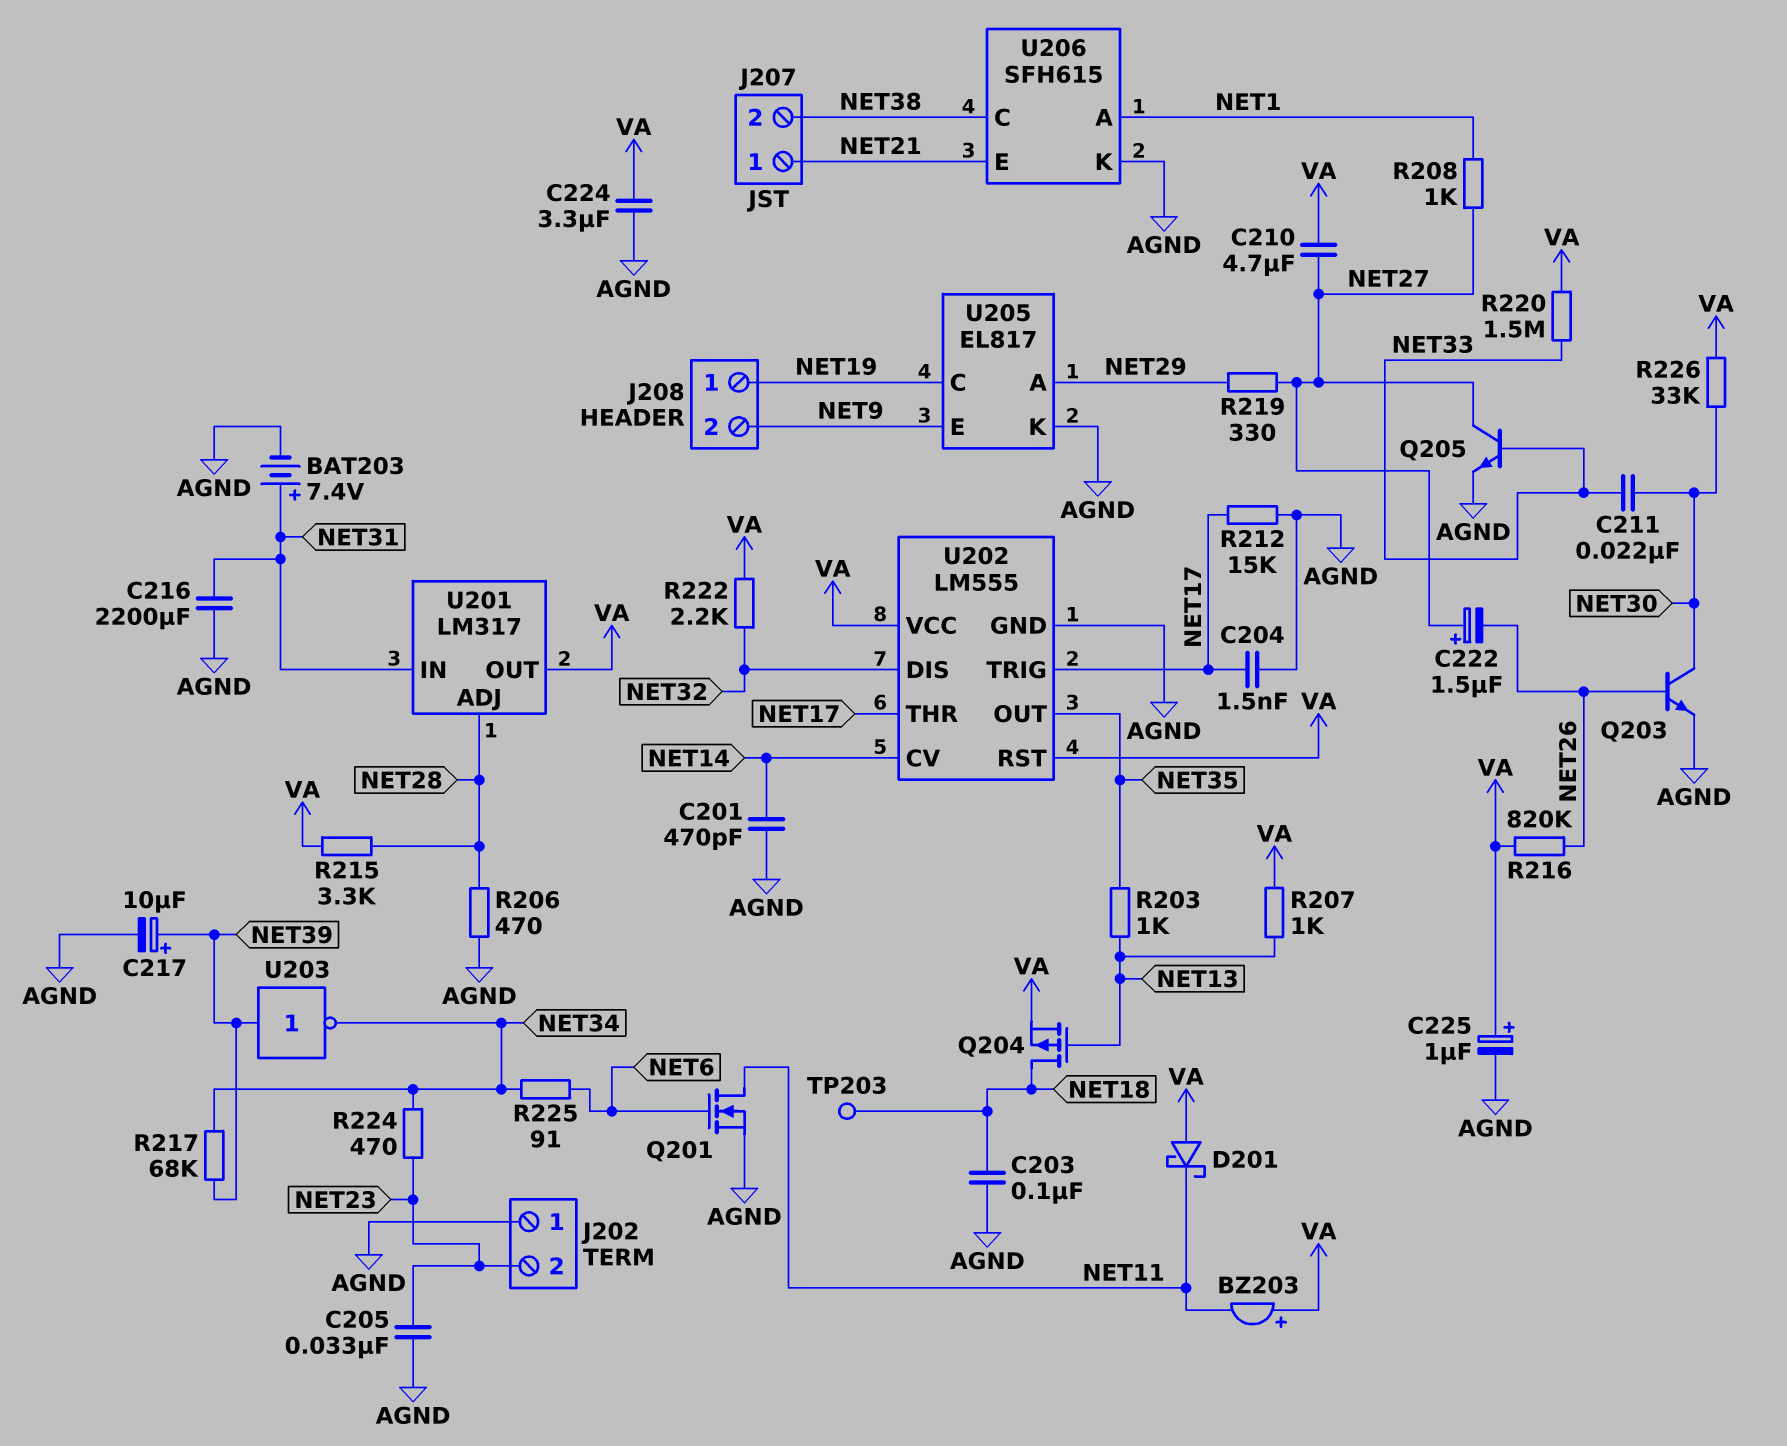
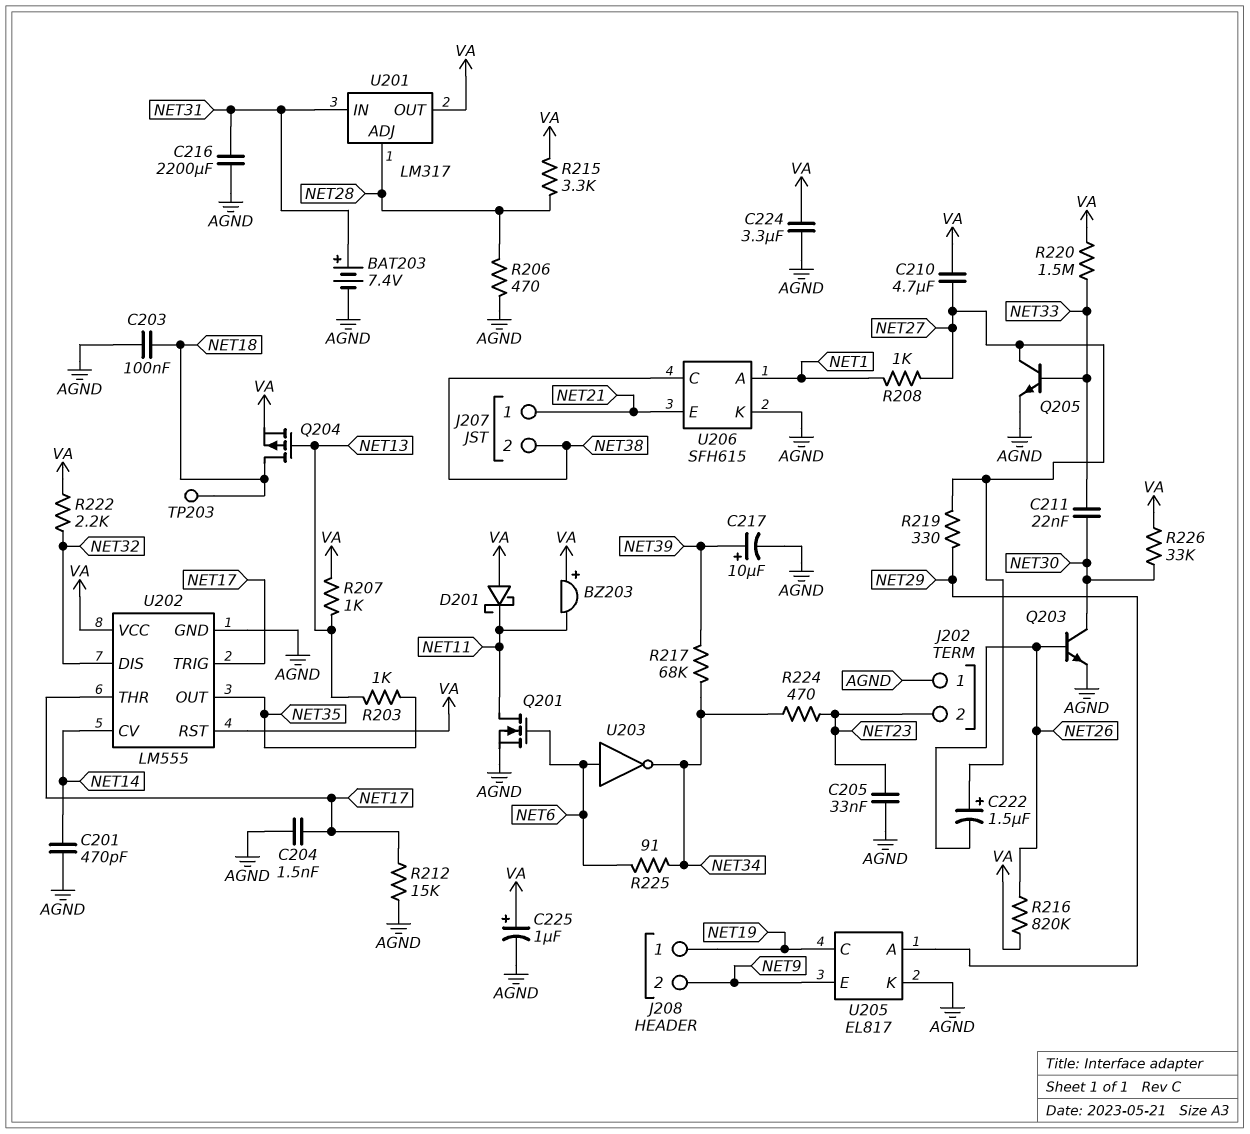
U203: NOT (in NET39, out NET34) -> NOT (in NET6, out NET34)

